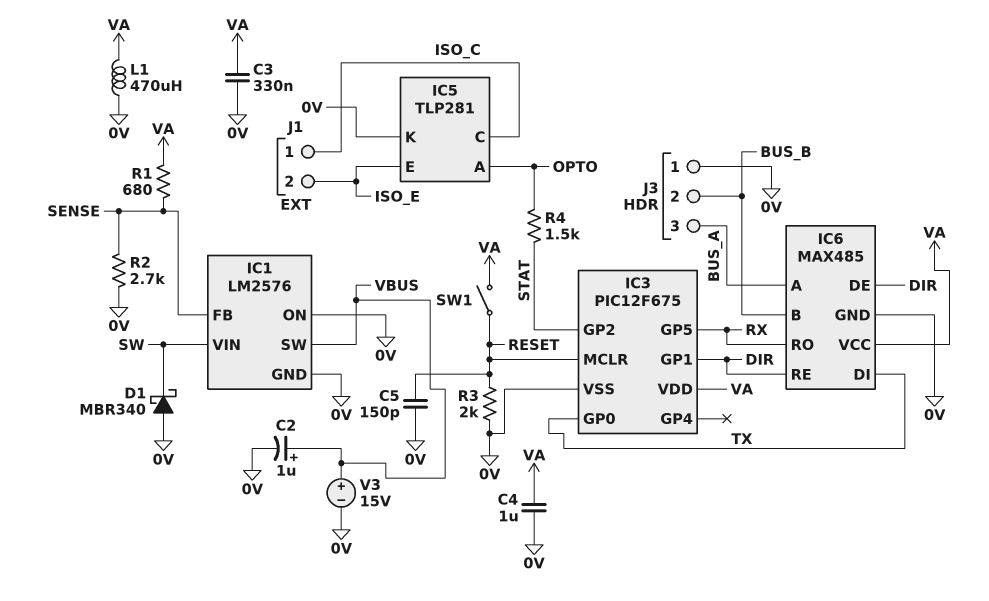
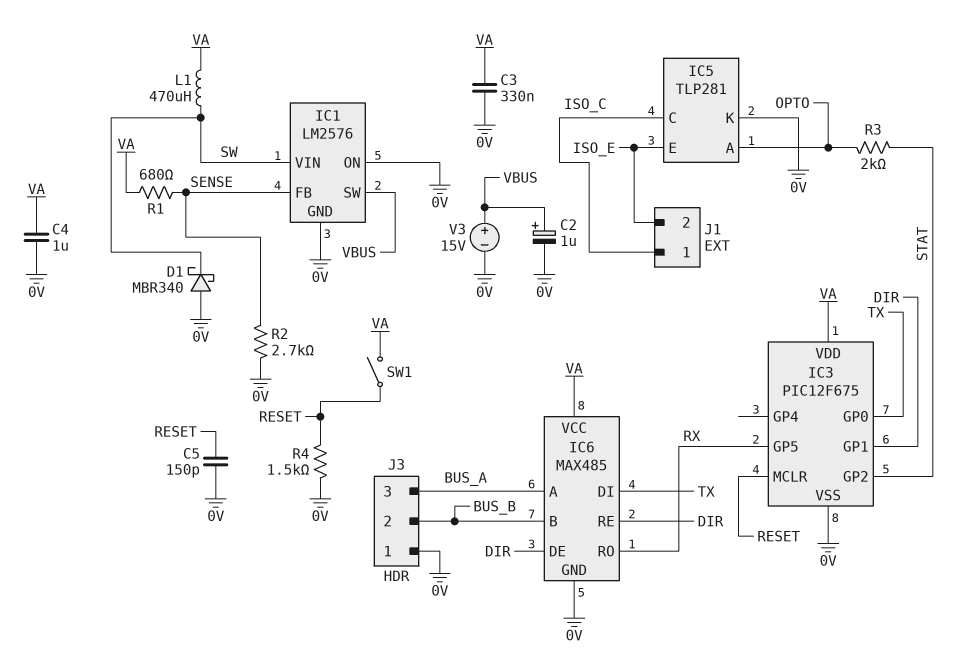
L1: 470uH (0V, VA) -> 470uH (SW, VA)
R3: 2k (0V, RESET) -> 2k (OPTO, STAT)
R4: 1.5k (OPTO, STAT) -> 1.5k (0V, RESET)

